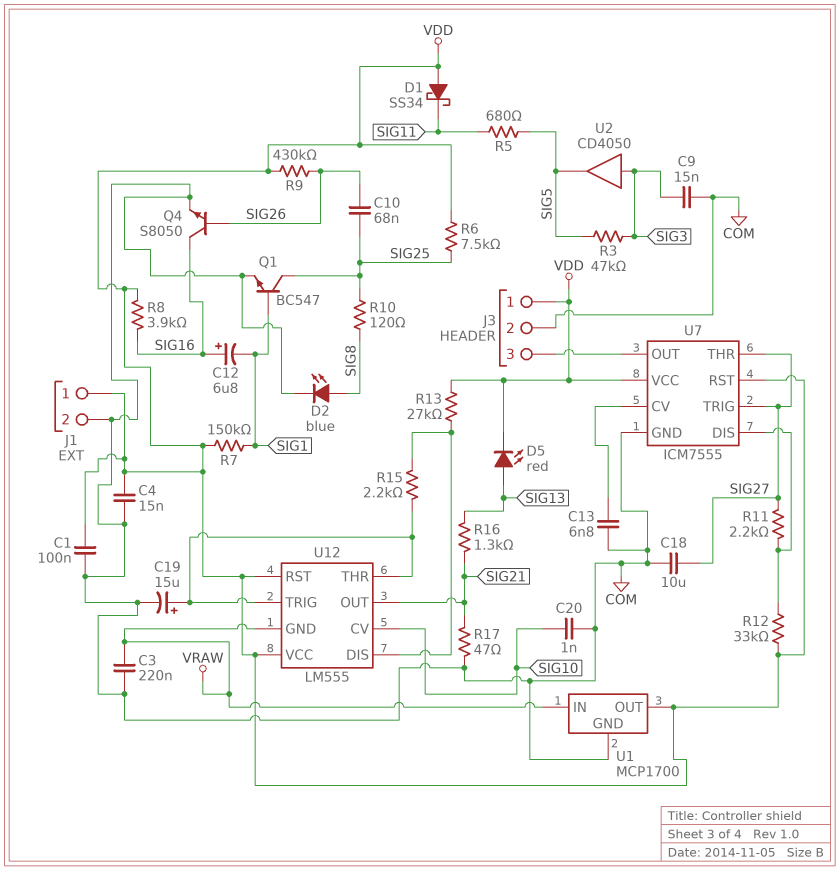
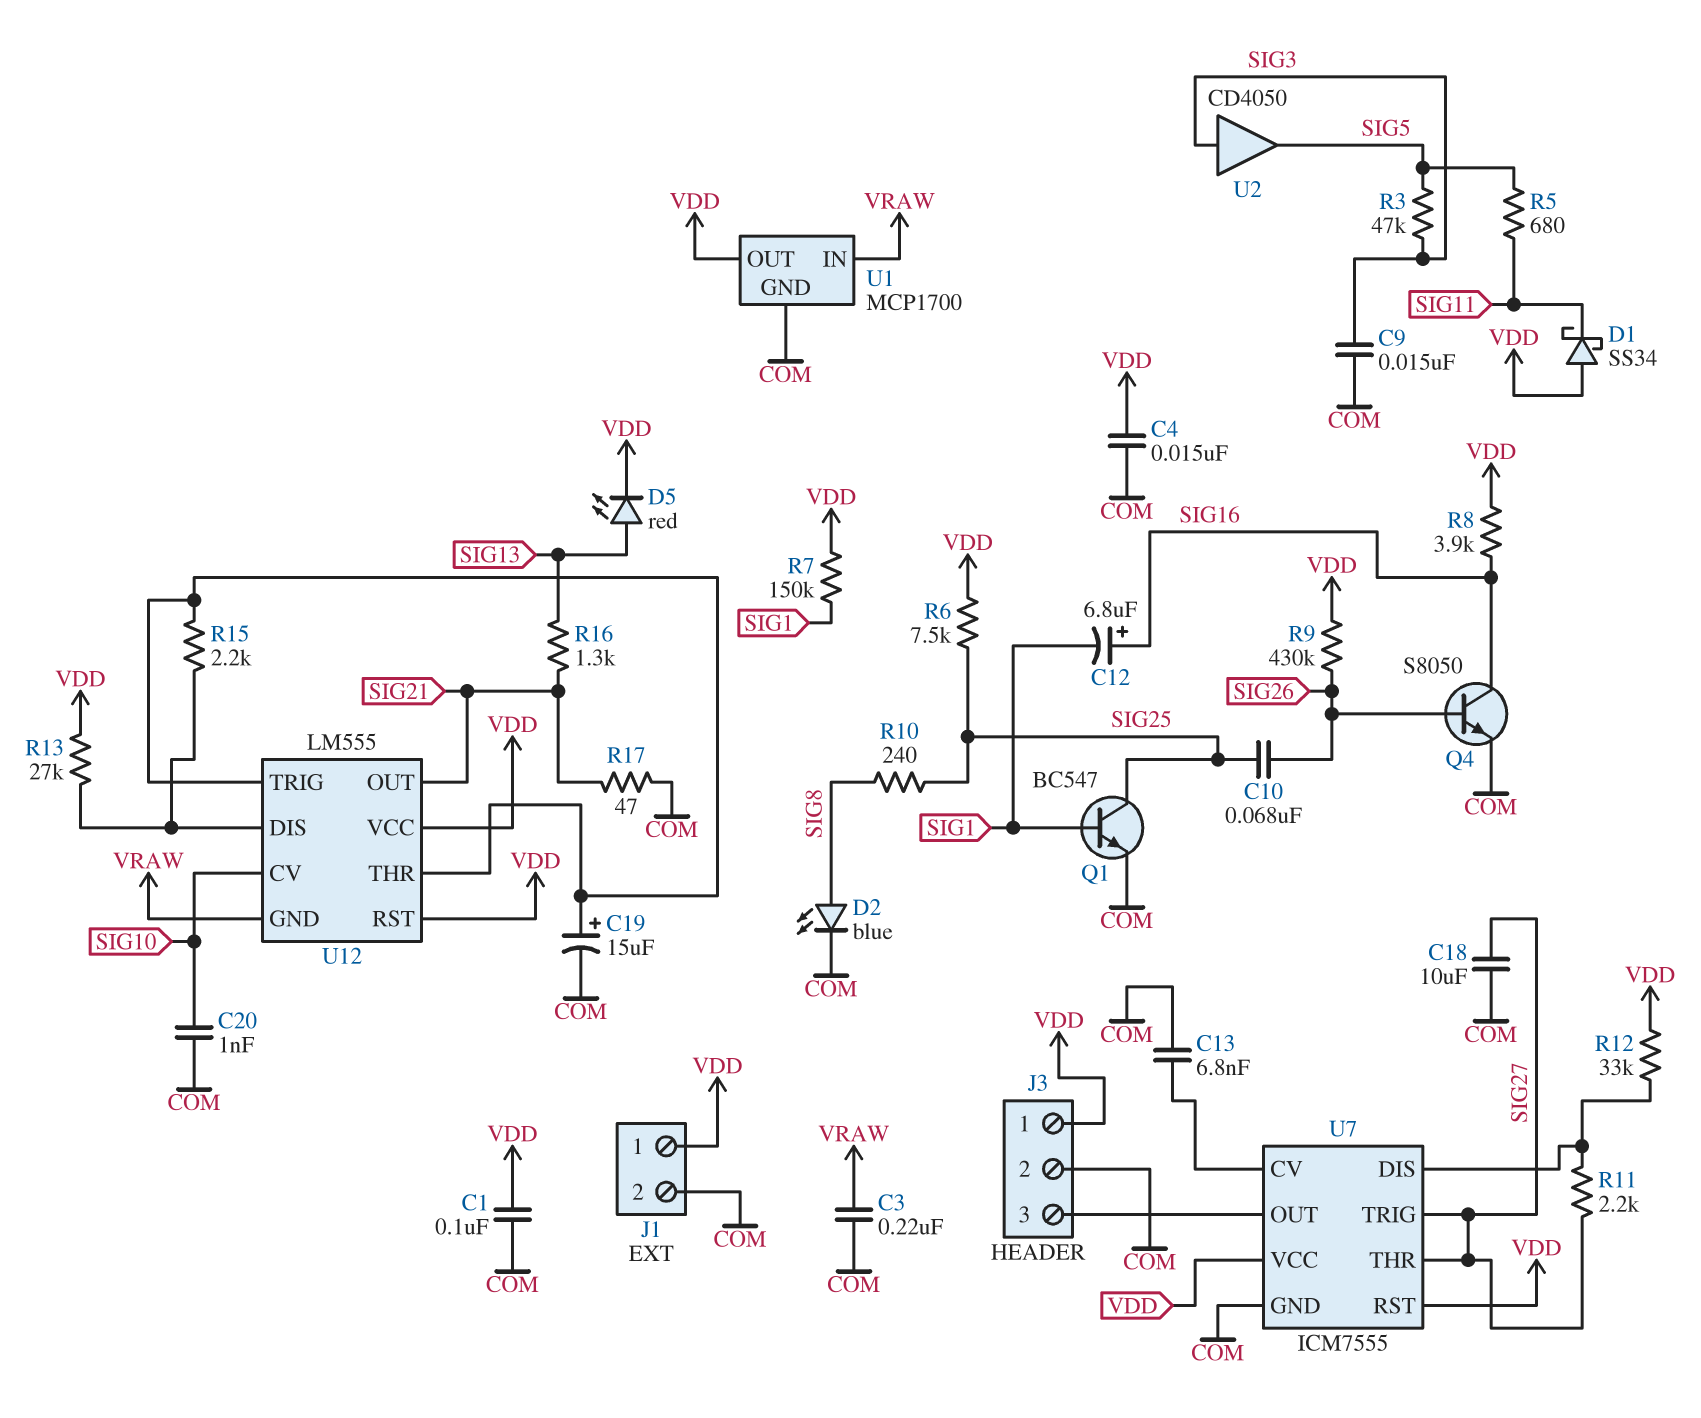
R10: 120 (SIG8, SIG25) -> 240 (SIG8, SIG25)

